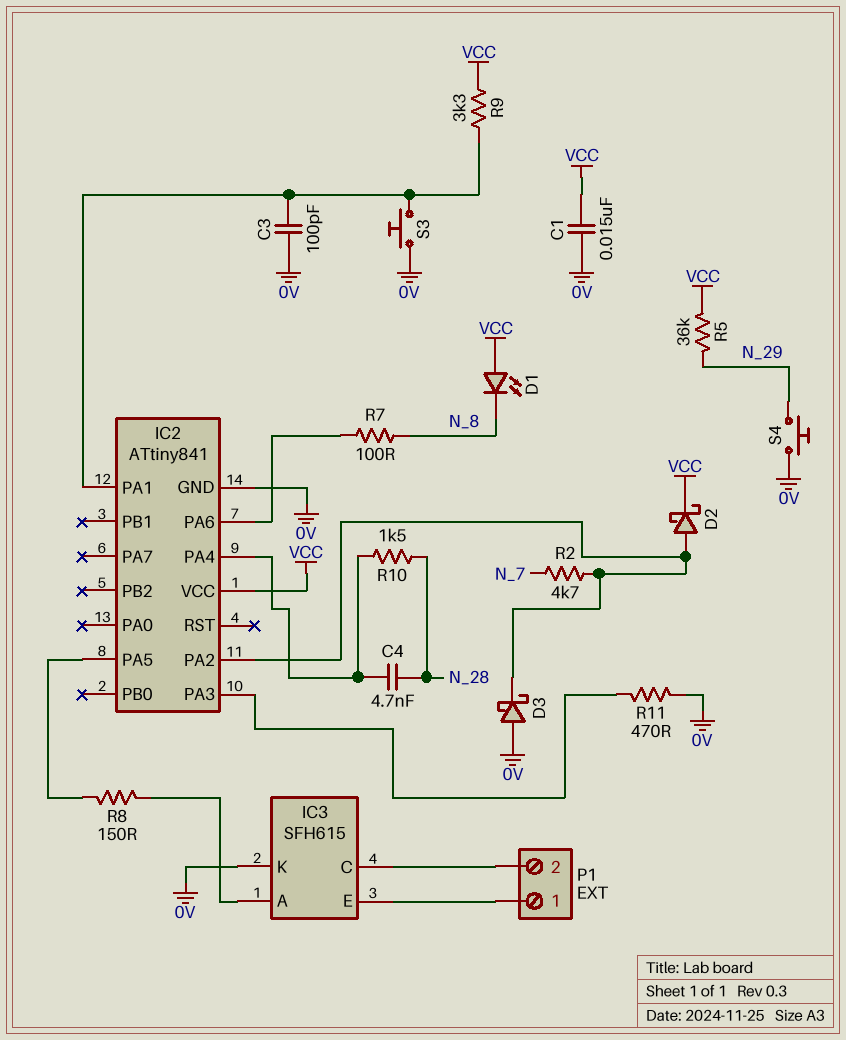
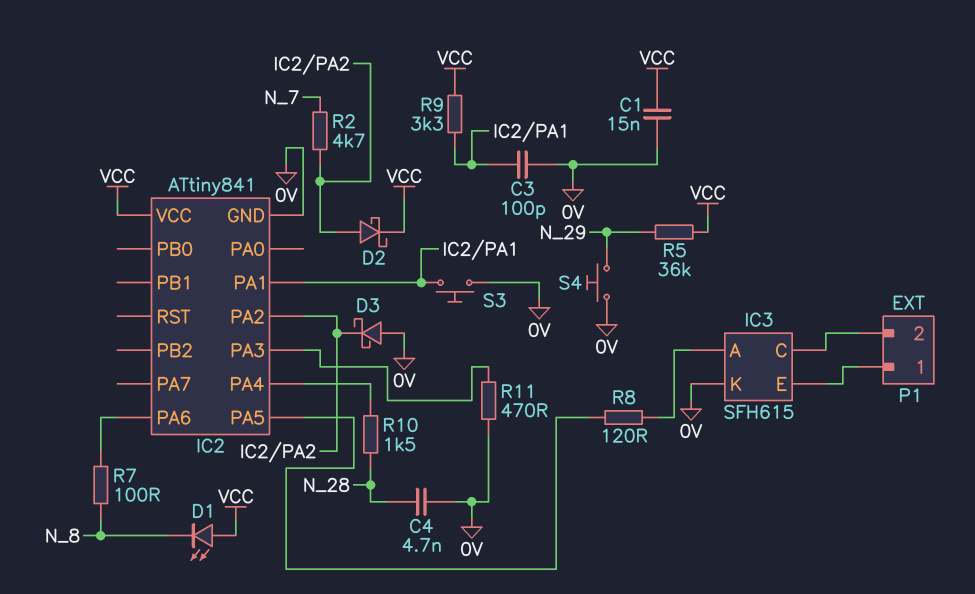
C4: 4.7nF (IC2/PA4, N_28) -> 4.7nF (0V, N_28)
R8: 150 (IC2/PA5, IC3/A) -> 120 (IC2/PA5, IC3/A)

